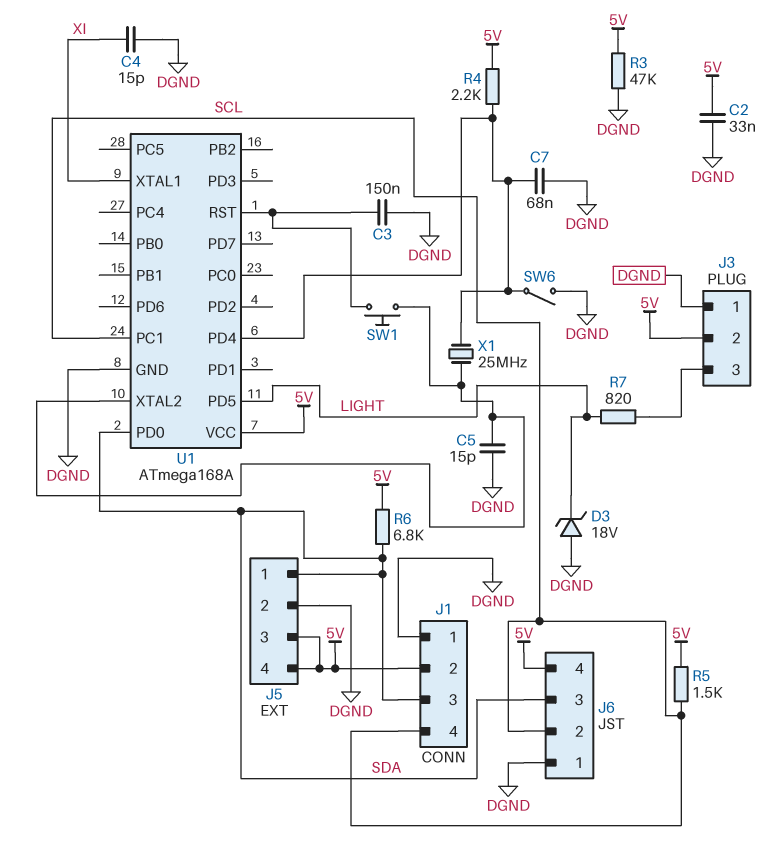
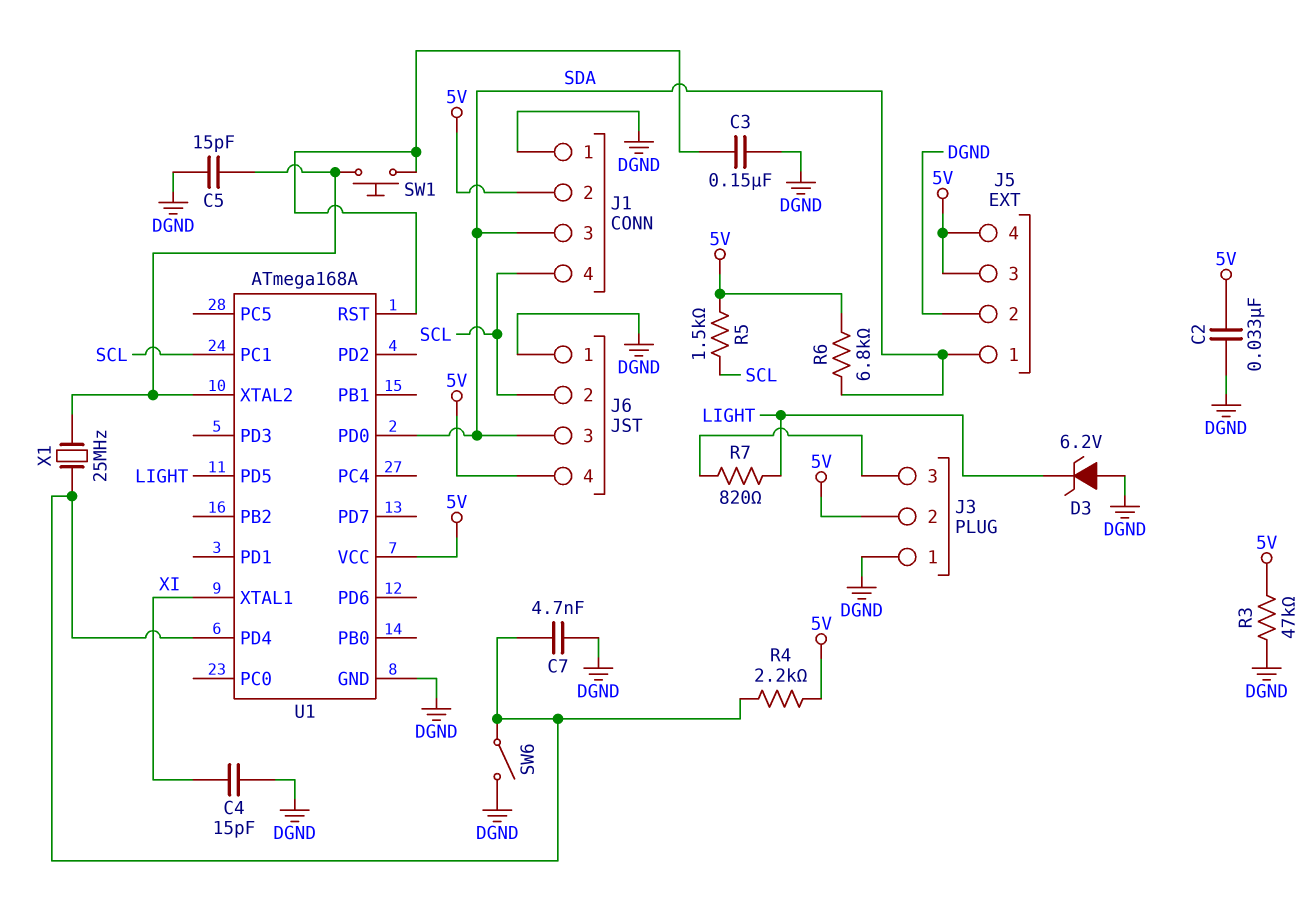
C7: 68nF (DGND, U1/PD4) -> 4.7nF (DGND, U1/PD4)
D3: zener 18V (A DGND, K LIGHT) -> zener 6.2V (A DGND, K LIGHT)

